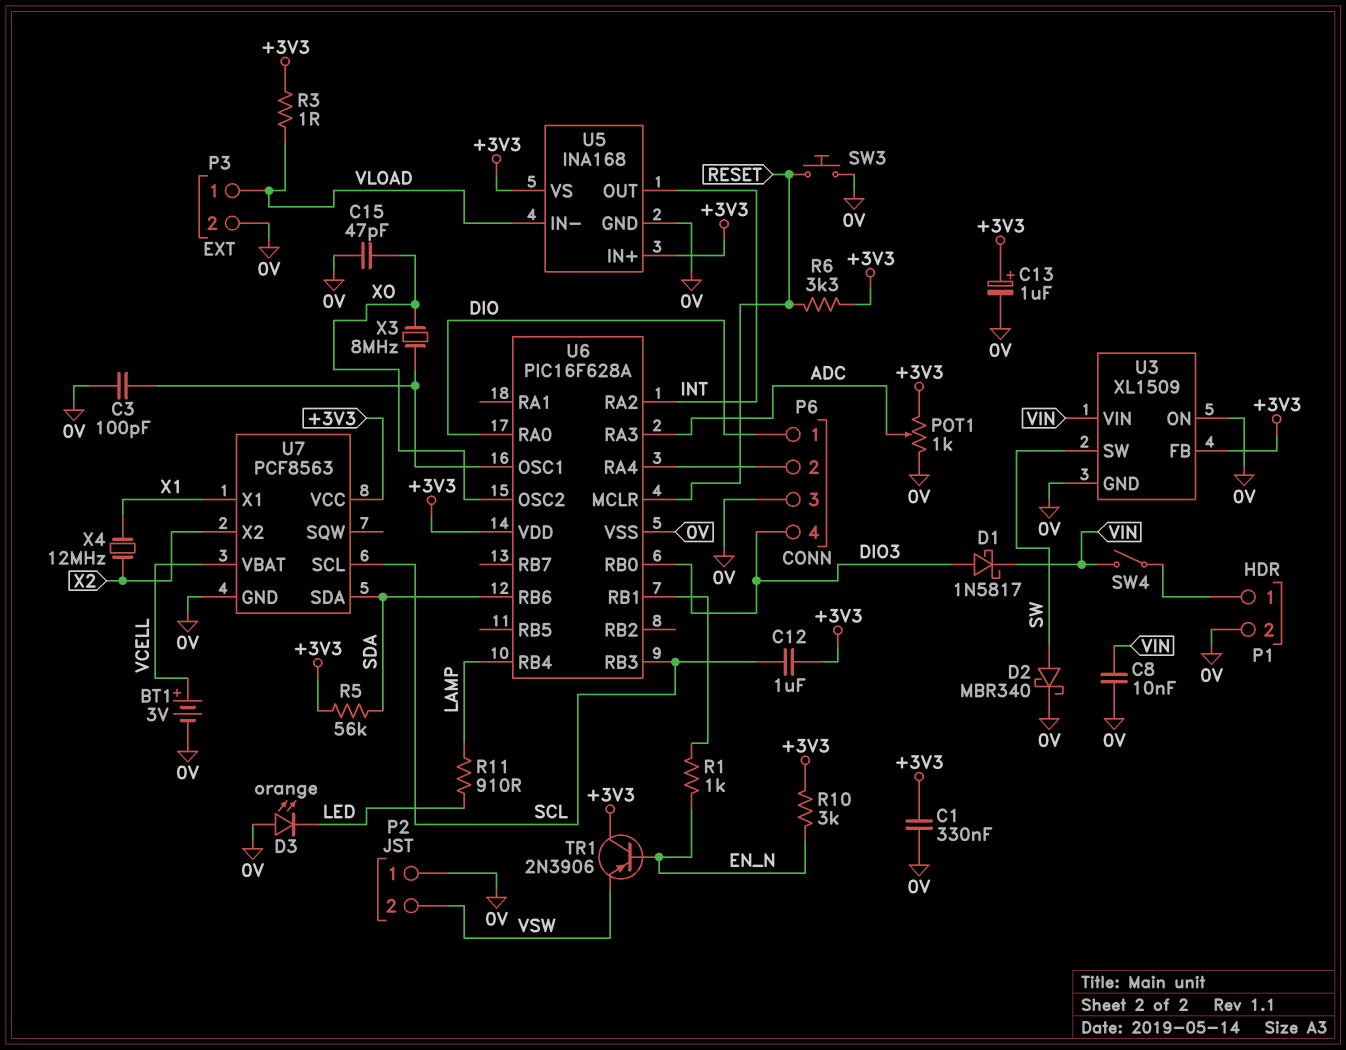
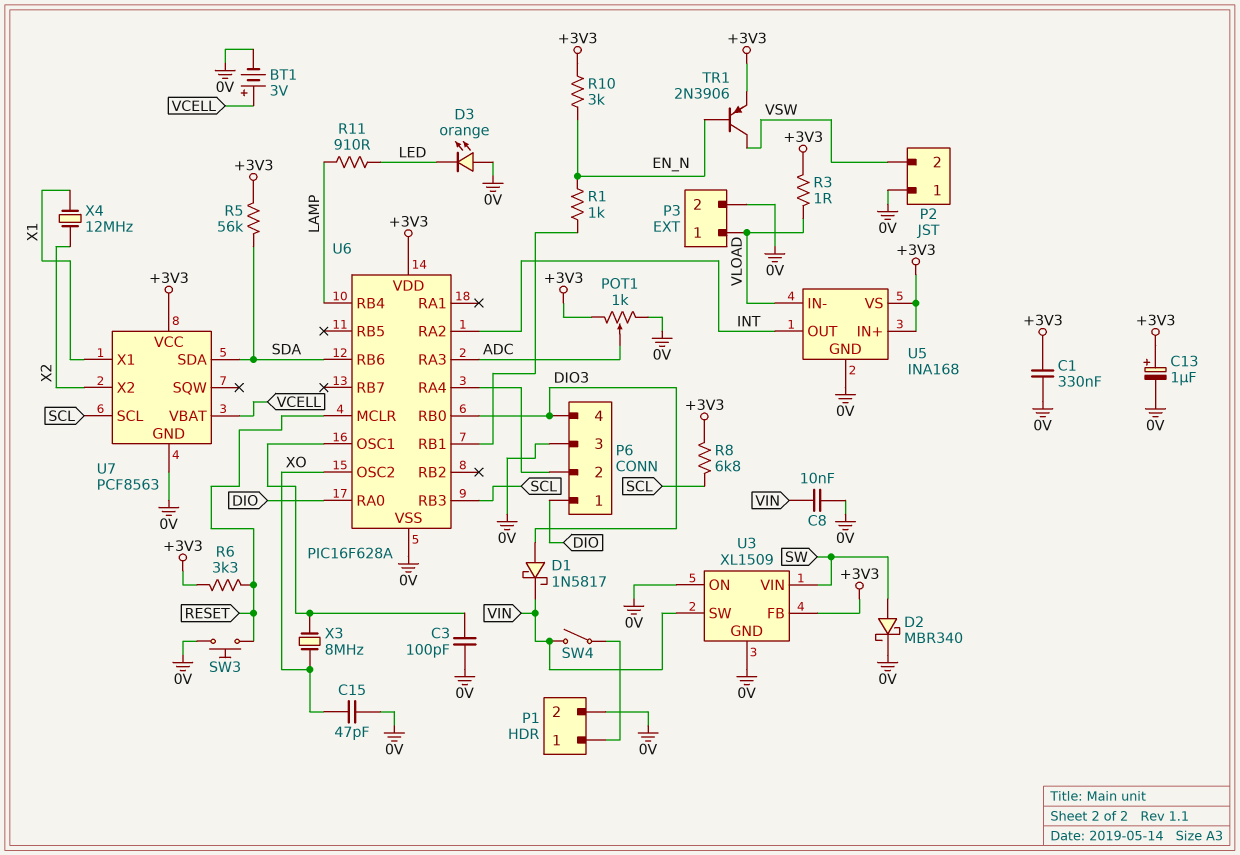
C12: 1uF (+3V3, SCL) -> none
R8: none -> 6.8k (+3V3, SCL)
TR1: PNP 2N3906 (B EN_N, C +3V3, E VSW) -> PNP 2N3906 (B EN_N, C VSW, E +3V3)
U3 pin SW: SW -> VIN
U3 pin VIN: VIN -> SW

